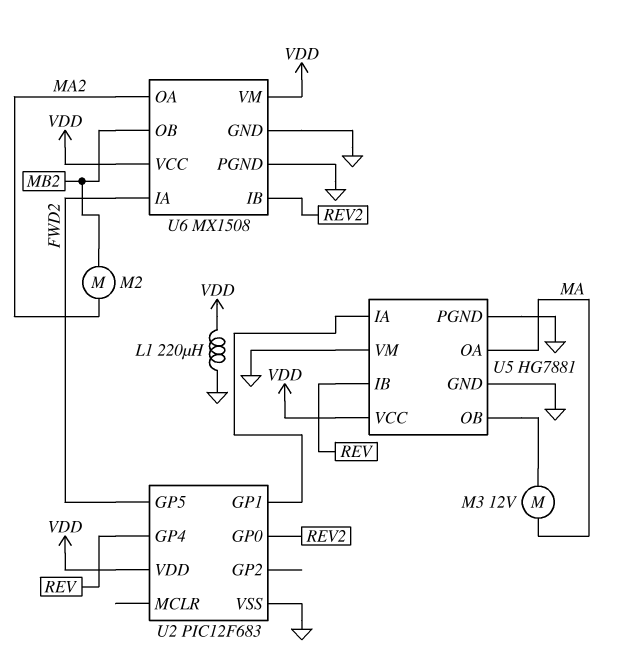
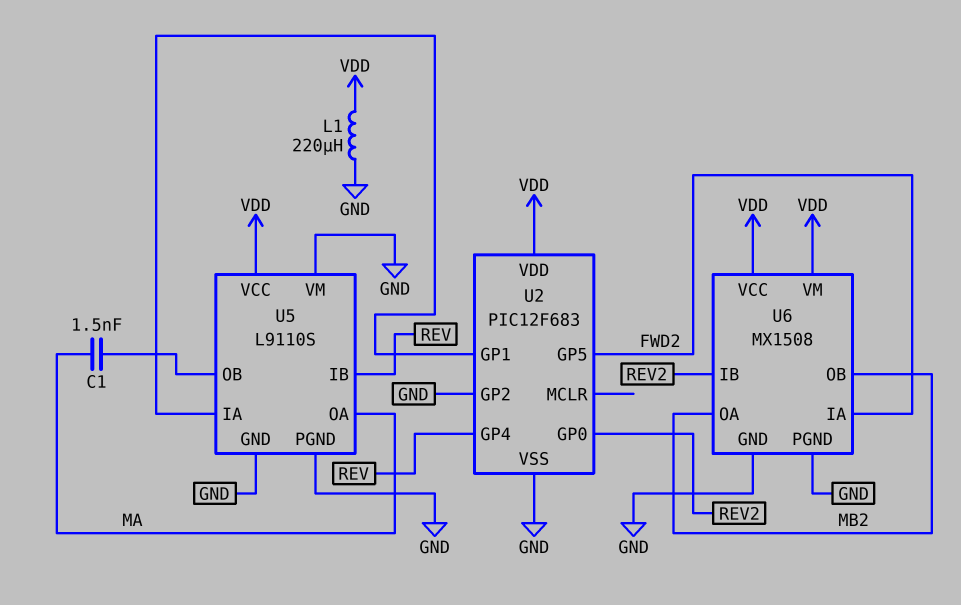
C1: none -> 1.5nF (MA, U5/OB)
M2: motor (MA2, MB2) -> none
M3: motor 12V (MA, U5/OB) -> none
U2 pin GP2: none -> GND
U5: HG7881 -> L9110S
U6 pin OA: MA2 -> MB2

